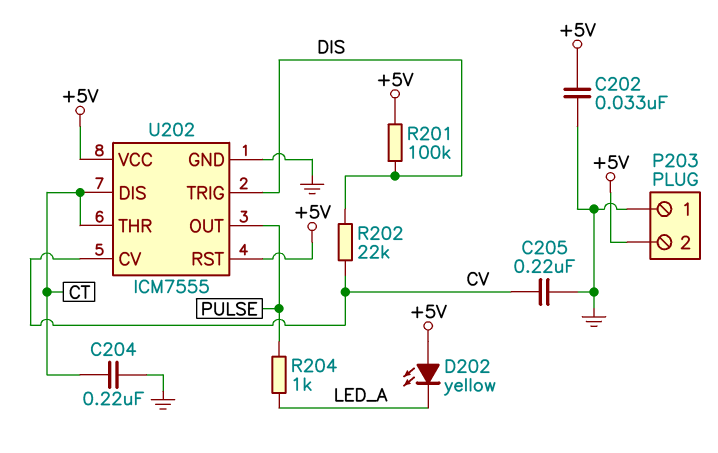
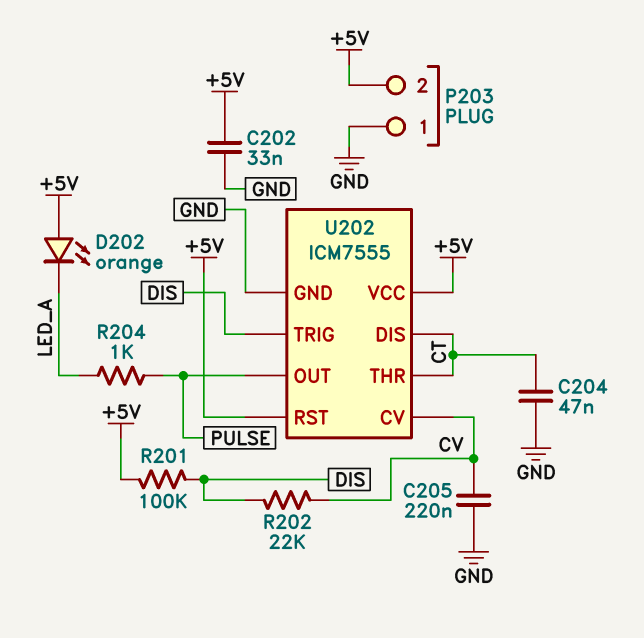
C204: 220nF (CT, GND) -> 47nF (CT, GND)
D202: LED yellow (A +5V, K LED_A) -> LED orange (A +5V, K LED_A)

